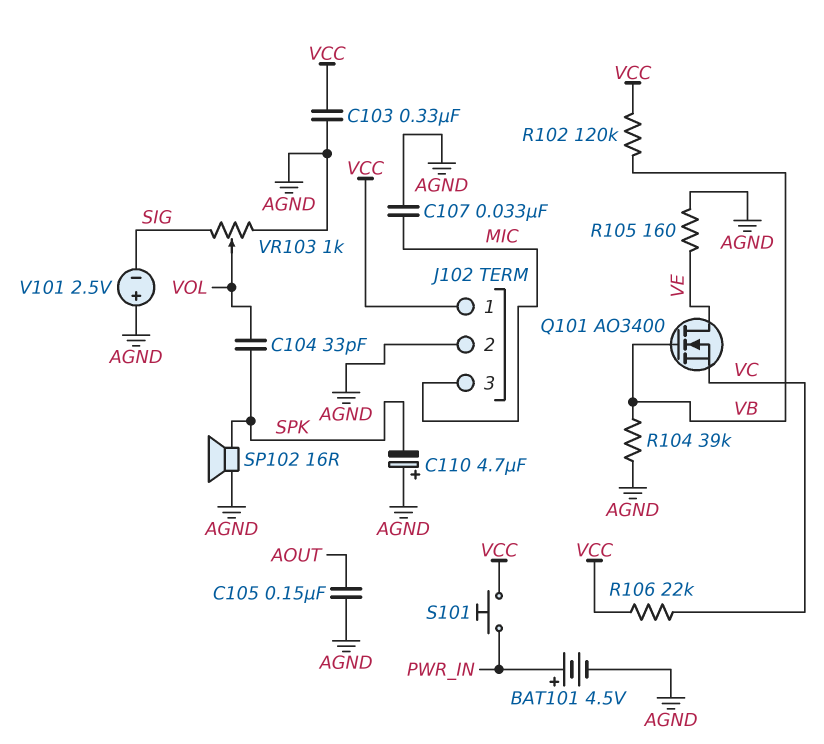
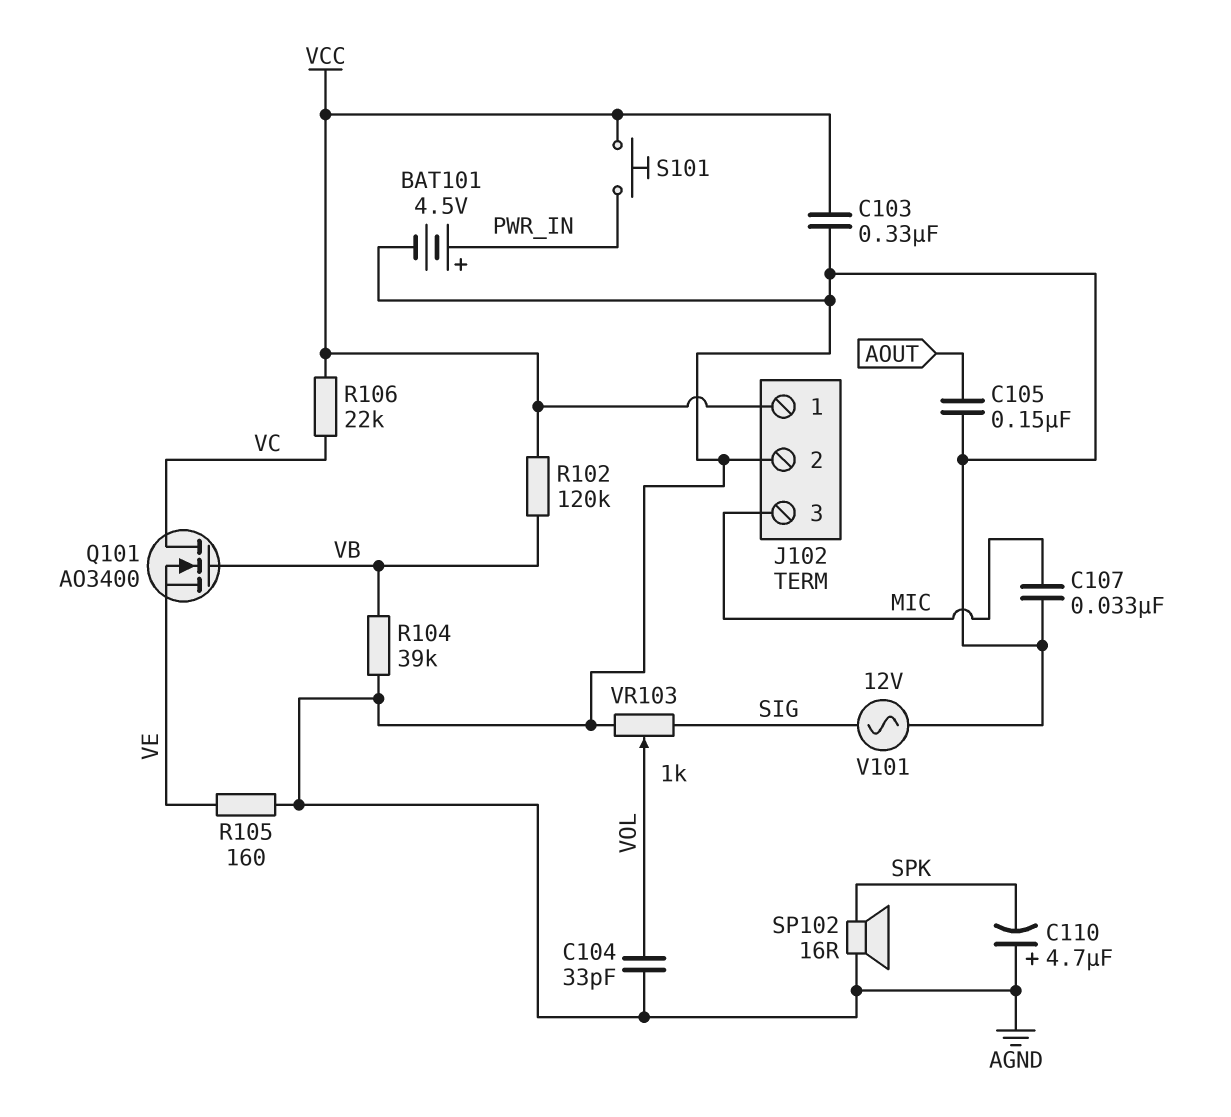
C104: 33pF (SPK, VOL) -> 33pF (AGND, VOL)
Q101: NMOS AO3400 (G VB, D VE, S VC) -> NMOS AO3400 (G VB, D VC, S VE)
V101: 2.5V (plus AGND, minus SIG) -> AC 12V (AGND, SIG)

